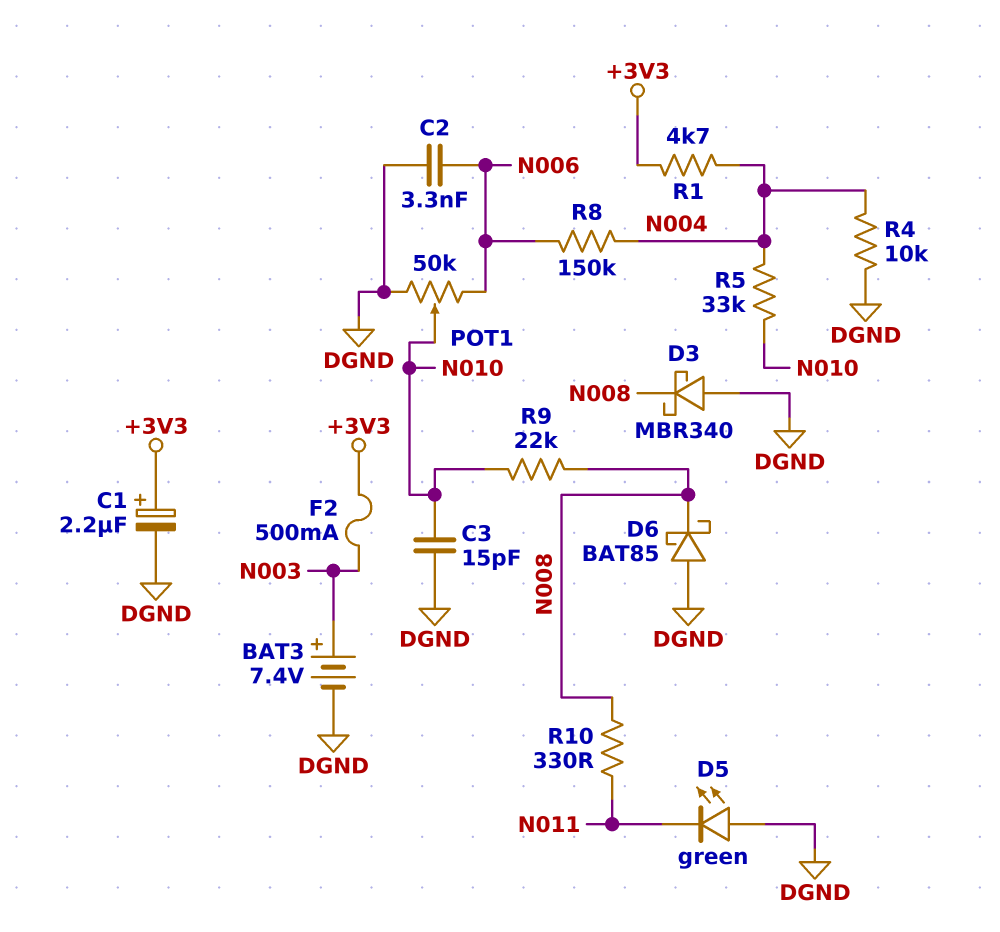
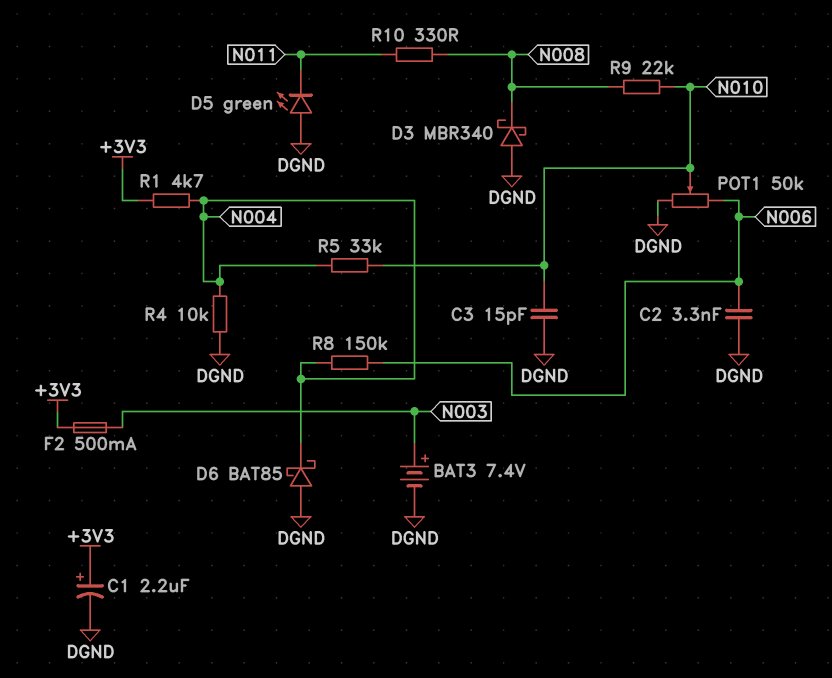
D6: schottky BAT85 (A DGND, K N008) -> schottky BAT85 (A DGND, K N004)

